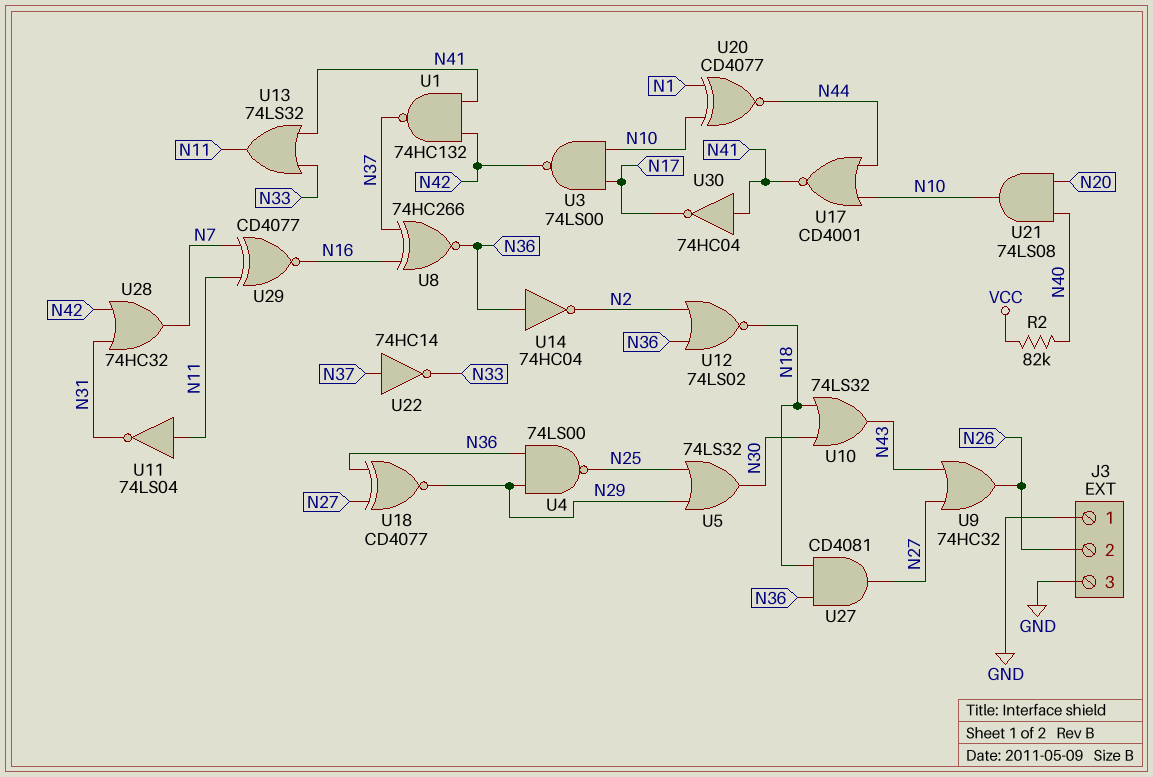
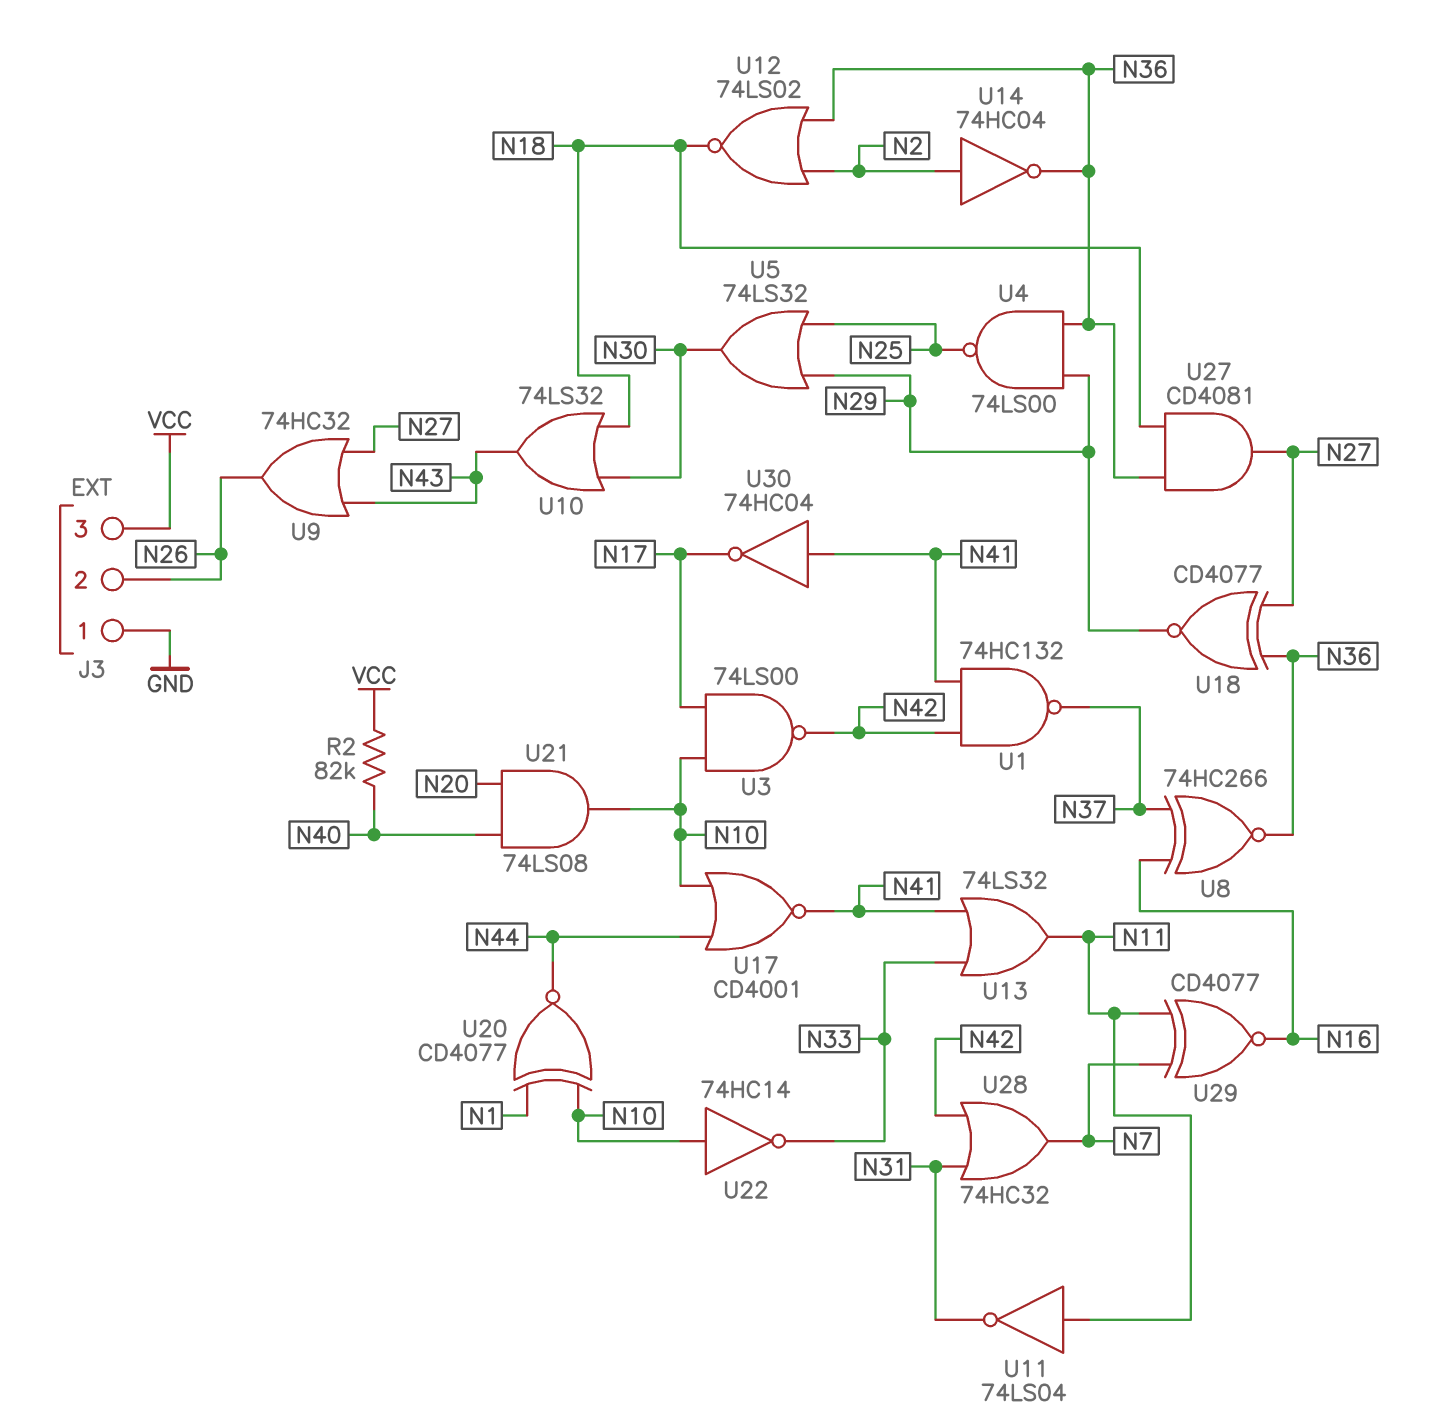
J3 pin 3: GND -> VCC
U14: NOT 74HC04 (in N36, out N2) -> NOT 74HC04 (in N2, out N36)
U22: NOT 74HC14 (in N37, out N33) -> NOT 74HC14 (in N10, out N33)

